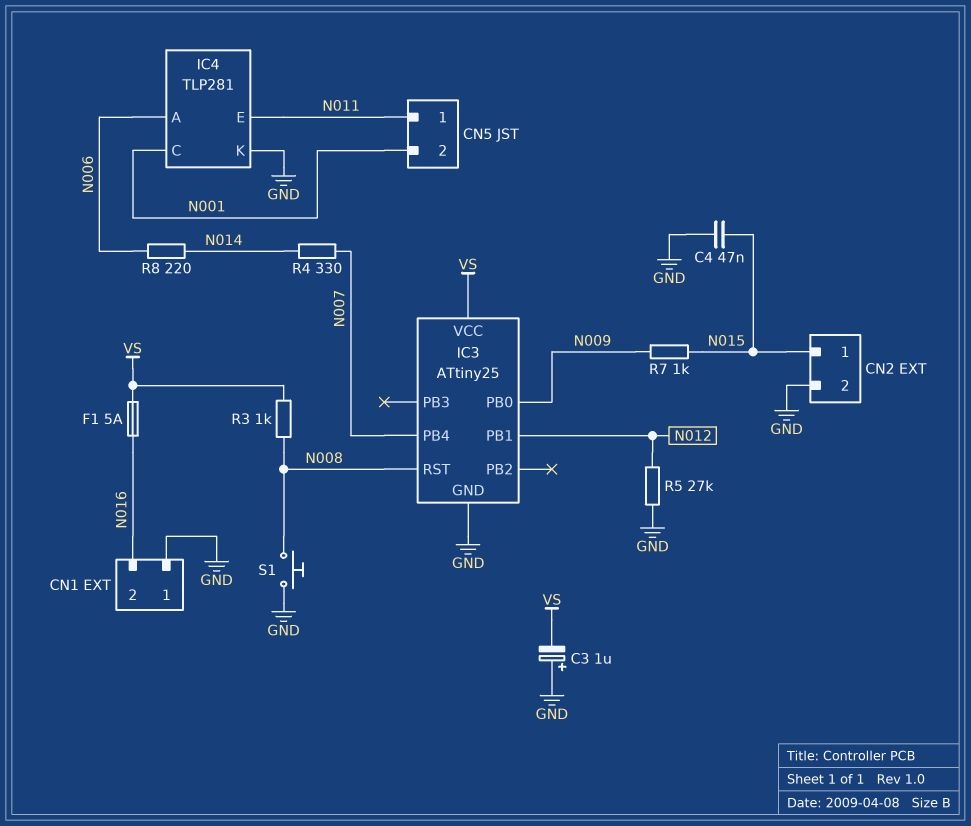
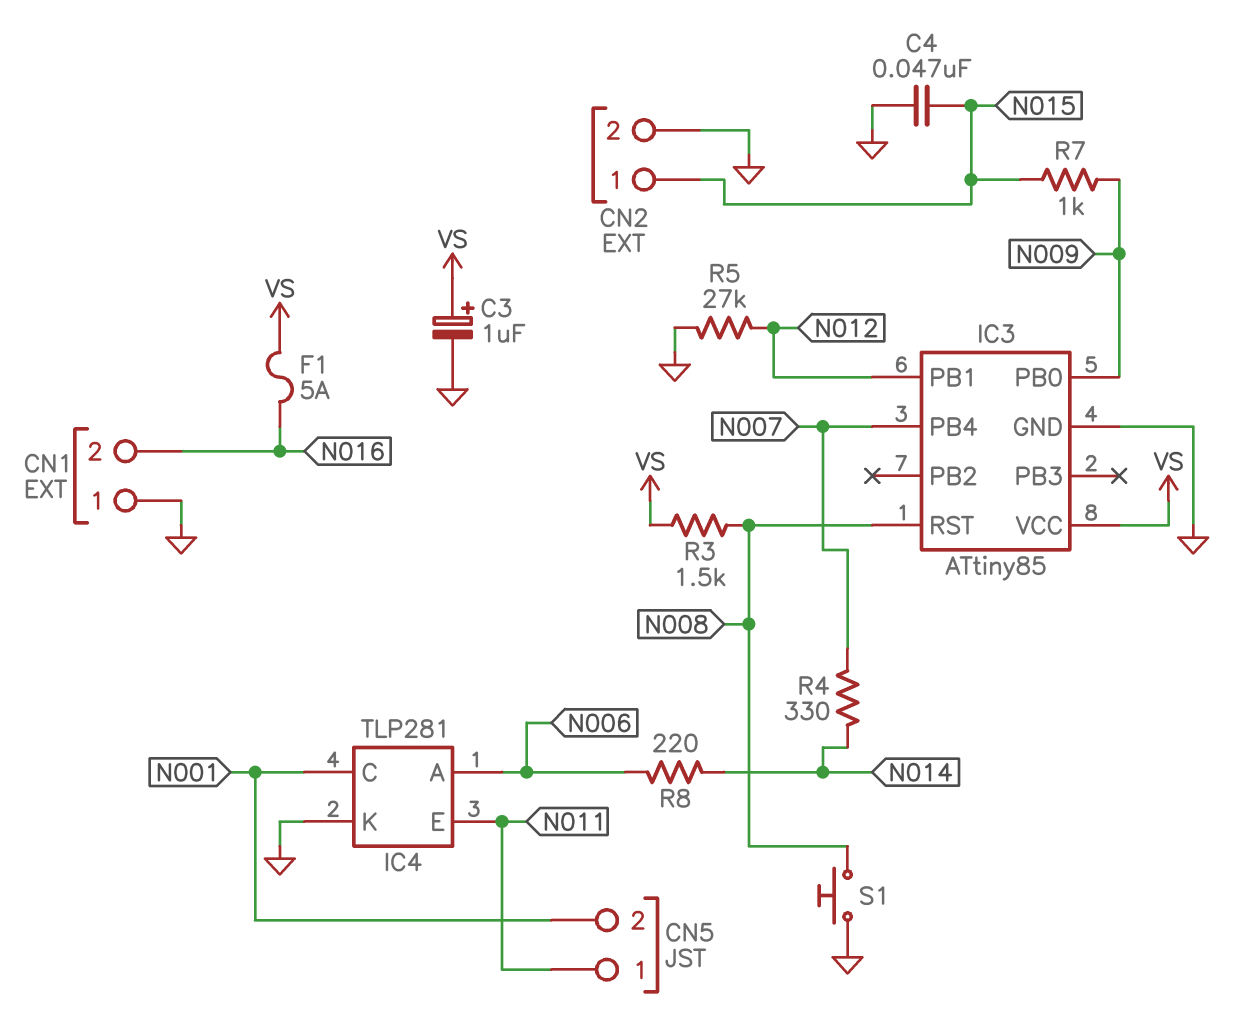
C3: 1uF (plus GND, minus VS) -> 1uF (plus VS, minus GND)
IC3: ATtiny25 -> ATtiny85
R3: 1k (N008, VS) -> 1.5k (N008, VS)

